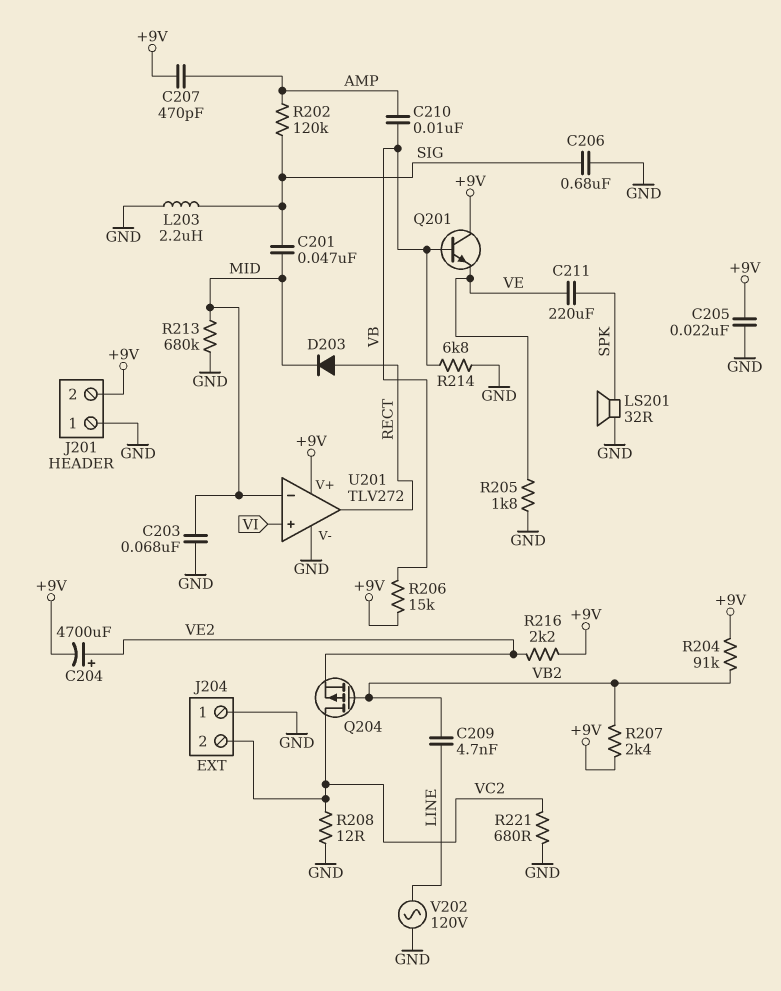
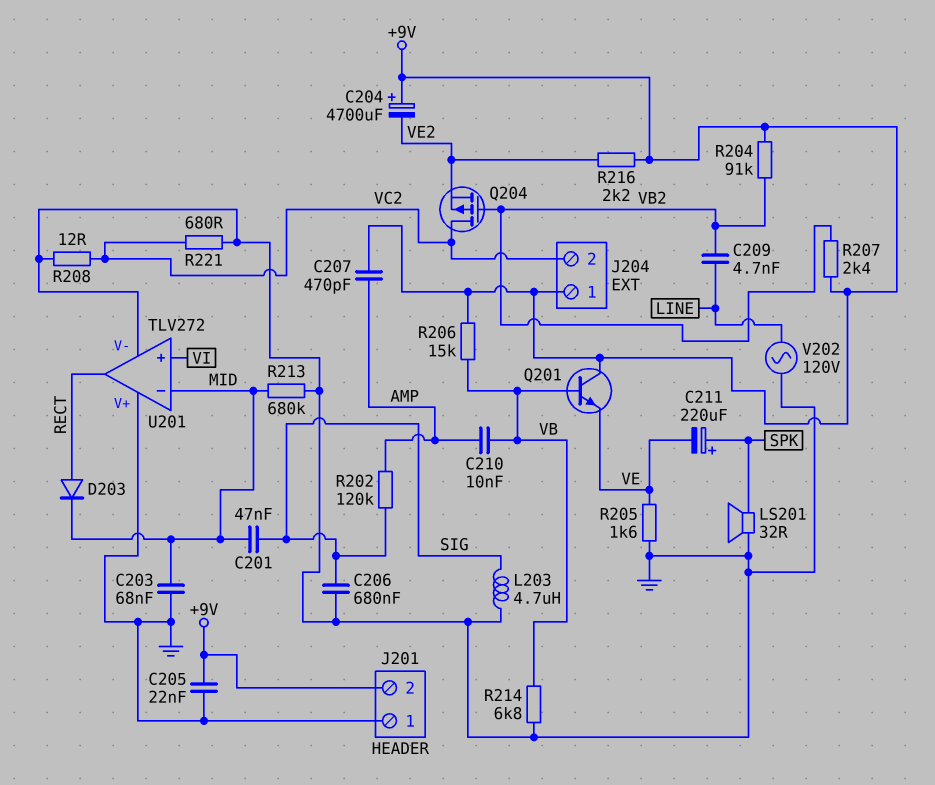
C204: 4700uF (plus VE2, minus +9V) -> 4700uF (plus +9V, minus VE2)
C211: 220uF (SPK, VE) -> 220uF (plus SPK, minus VE)
J204 pin 1: GND -> +9V
L203: 2.2uH (GND, SIG) -> 4.7uH (GND, SIG)
R205: 1.8k (GND, VE) -> 1.6k (GND, VE)
U201 pin V+: +9V -> GND

